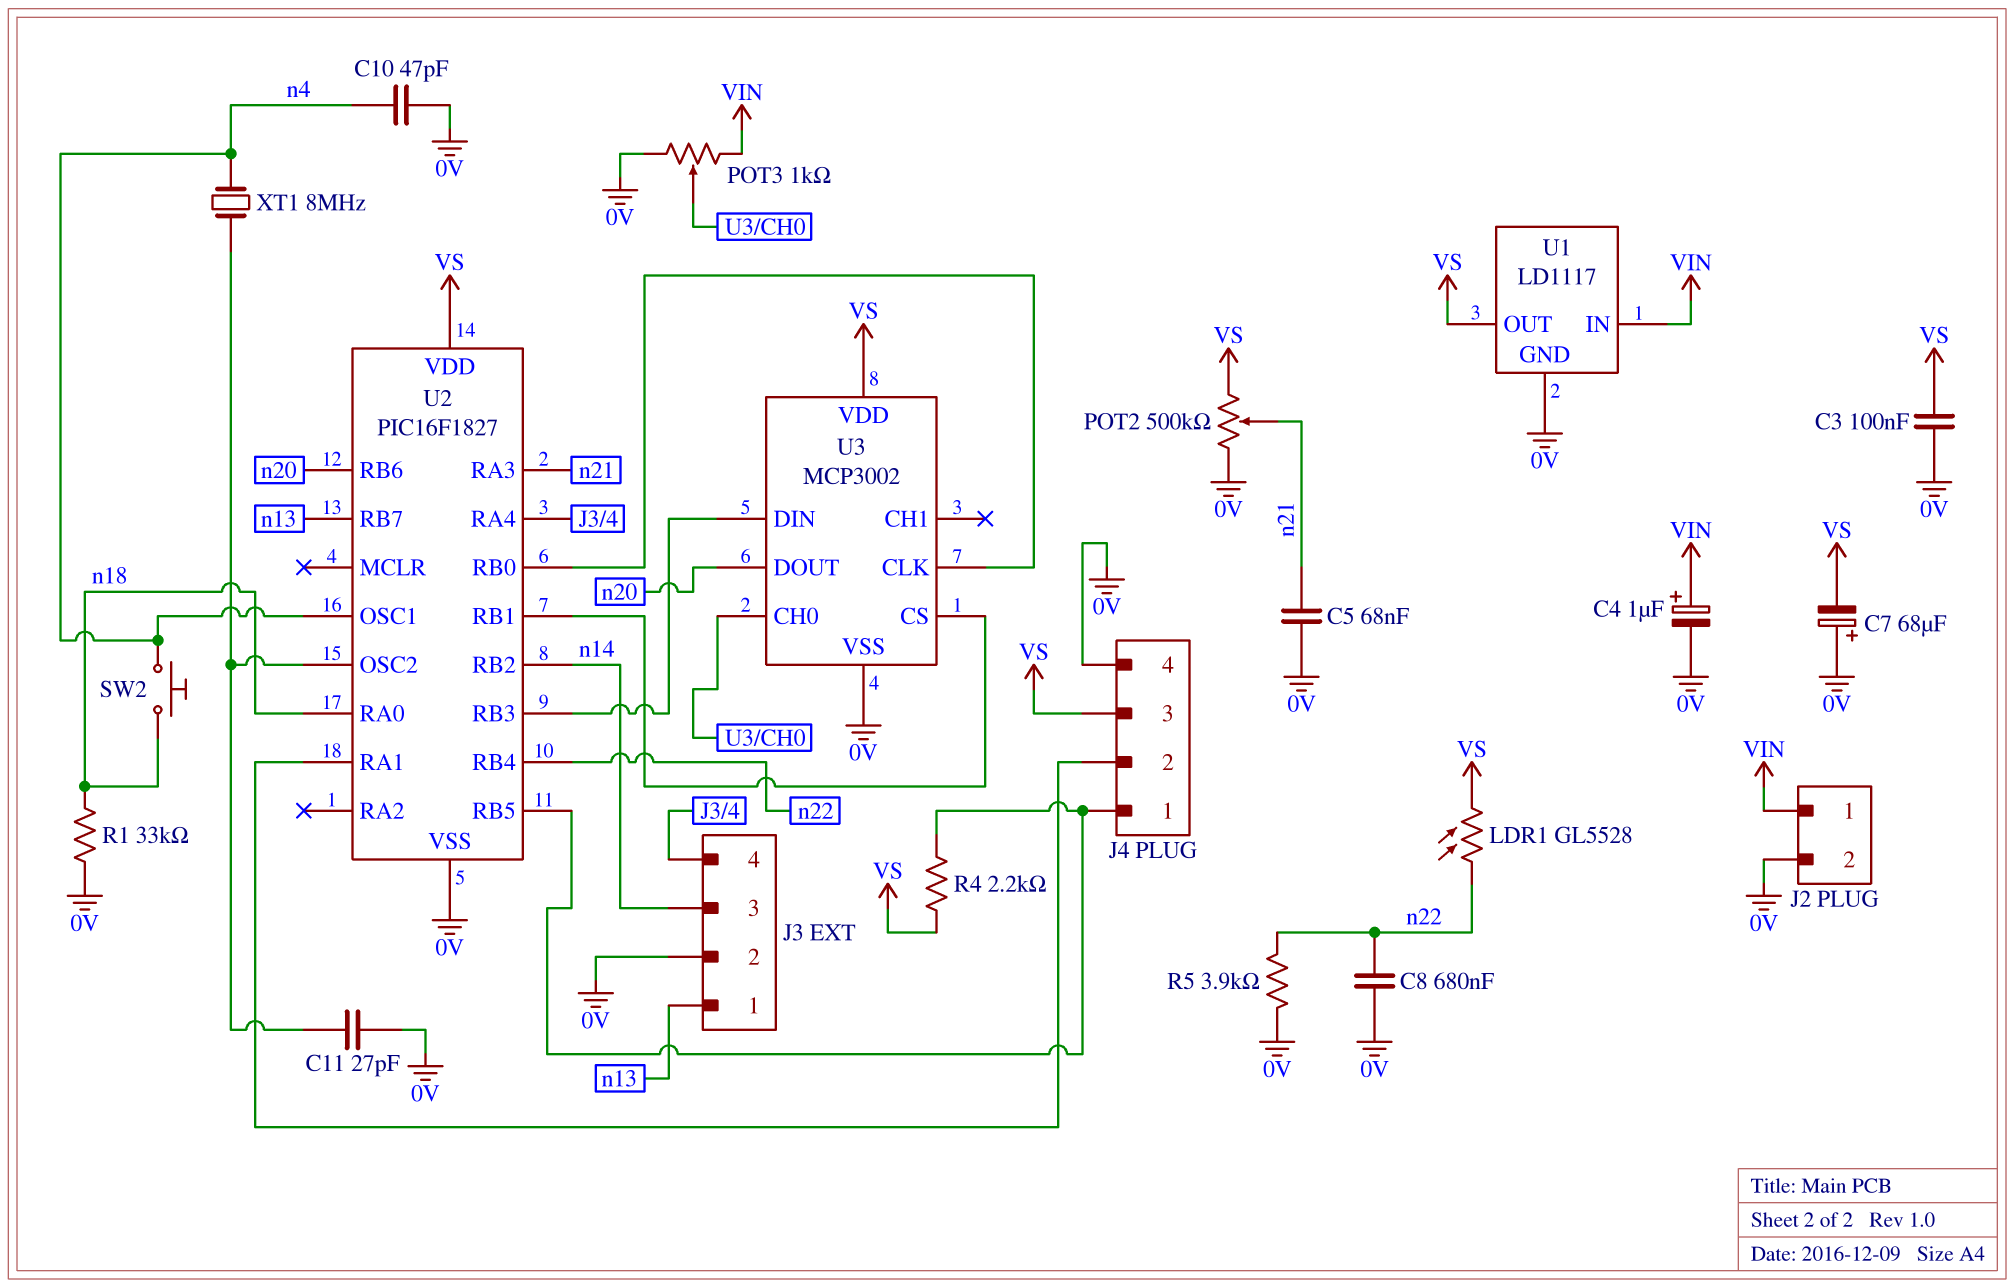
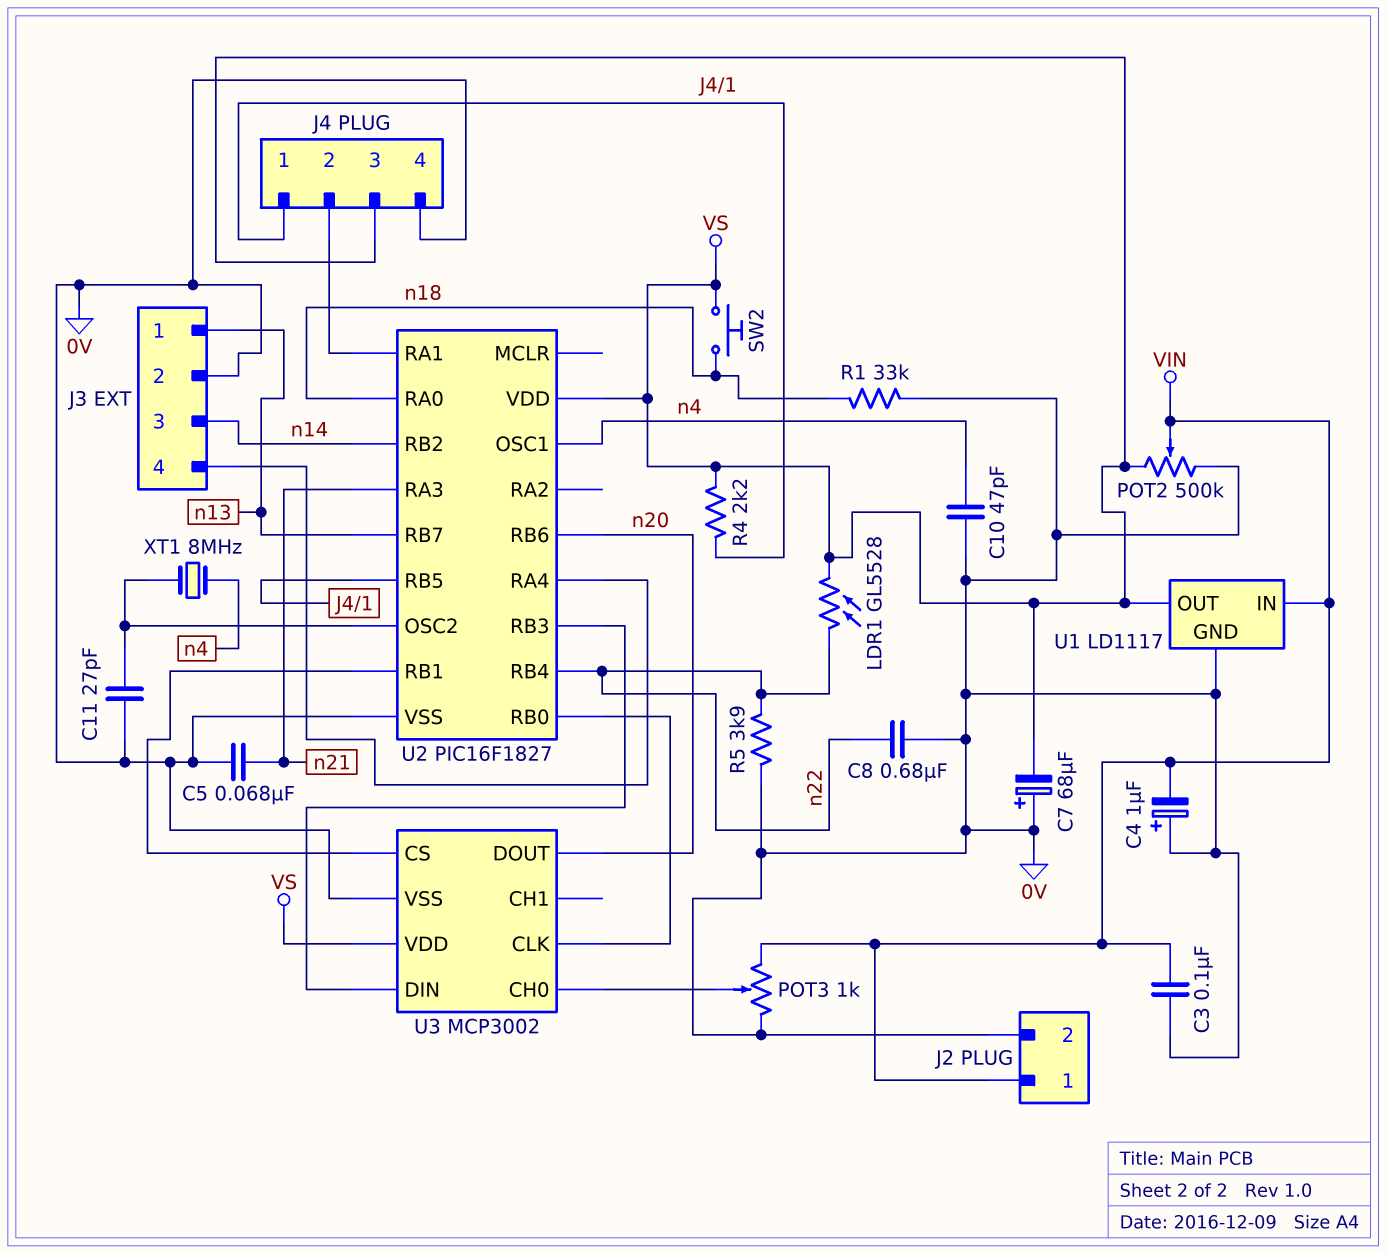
C3: 100nF (0V, VS) -> 100nF (0V, VIN)
C4: 1uF (plus VIN, minus 0V) -> 1uF (plus 0V, minus VIN)
POT2: 500k (0V, VS, wiper n21) -> 500k (0V, VS, wiper VIN)
SW2: button (n4, n18) -> button (VS, n18)

